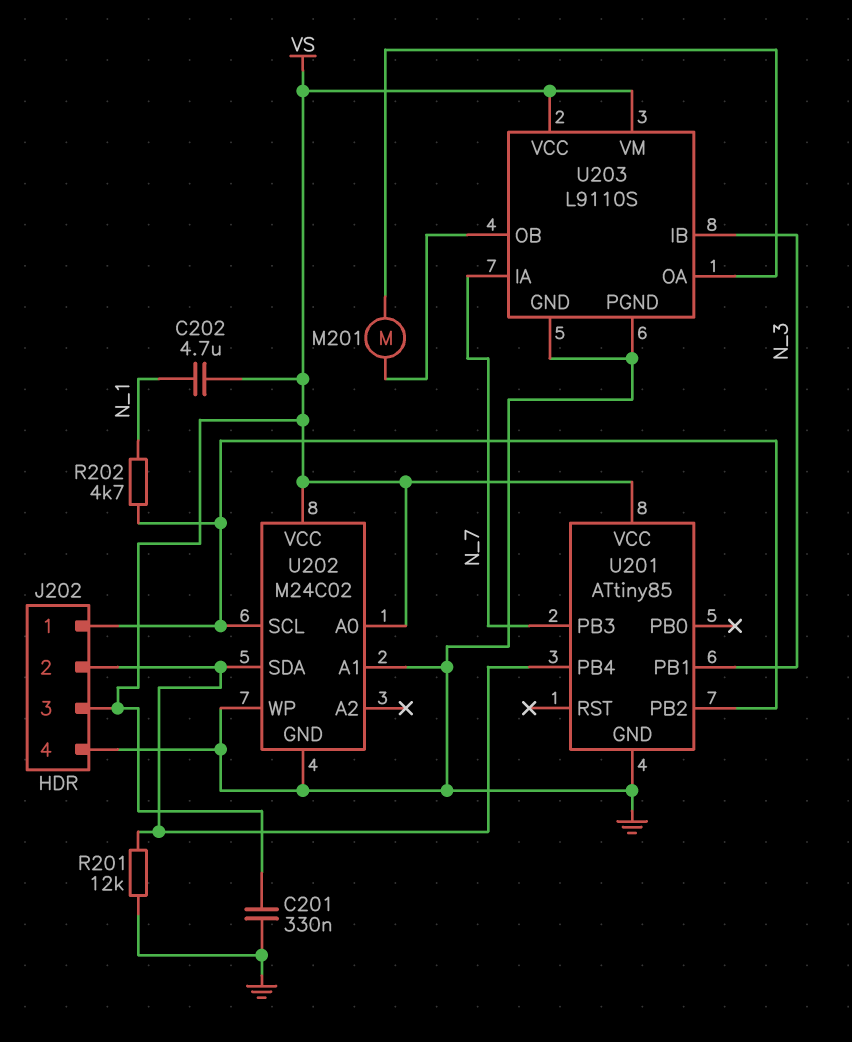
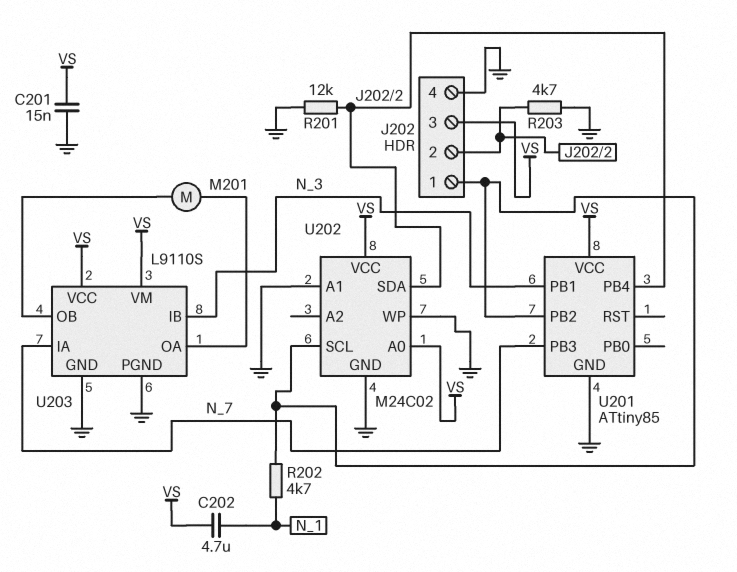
C201: 330nF (GND, VS) -> 15nF (GND, VS)
R203: none -> 4.7k (GND, J202/2)

